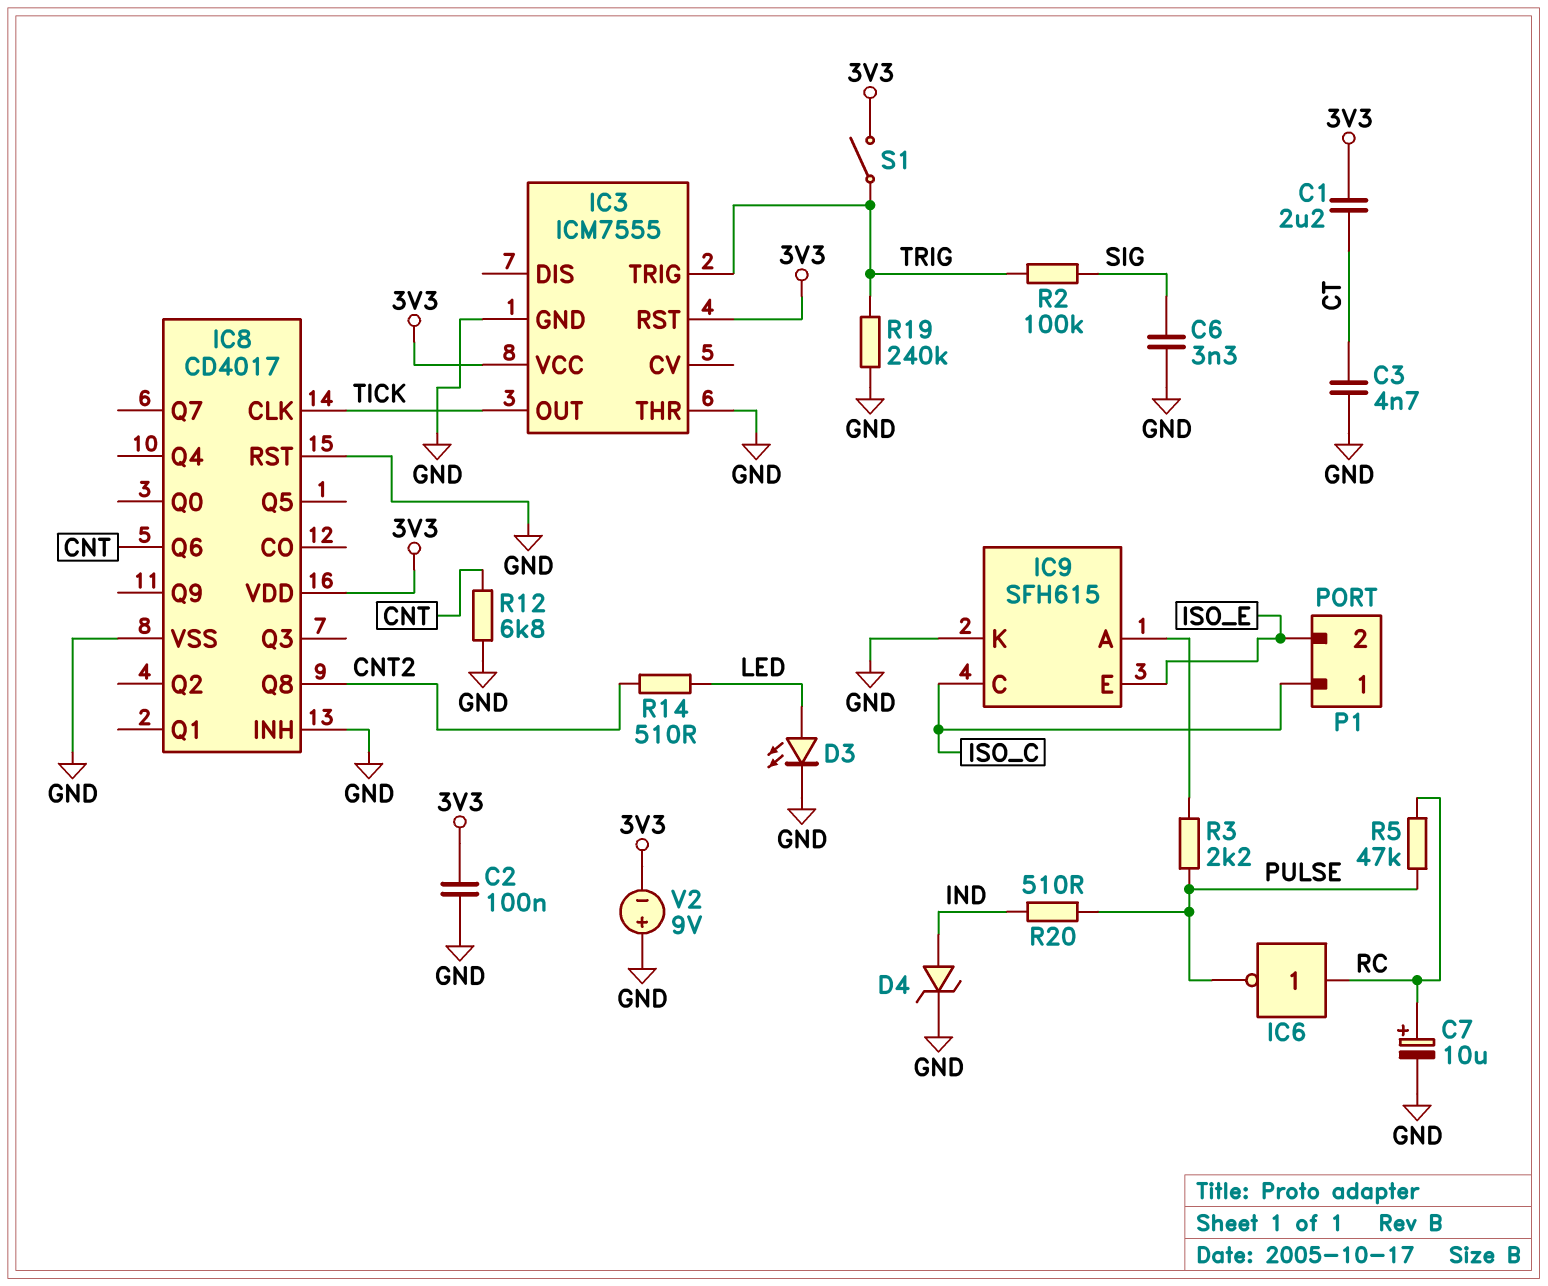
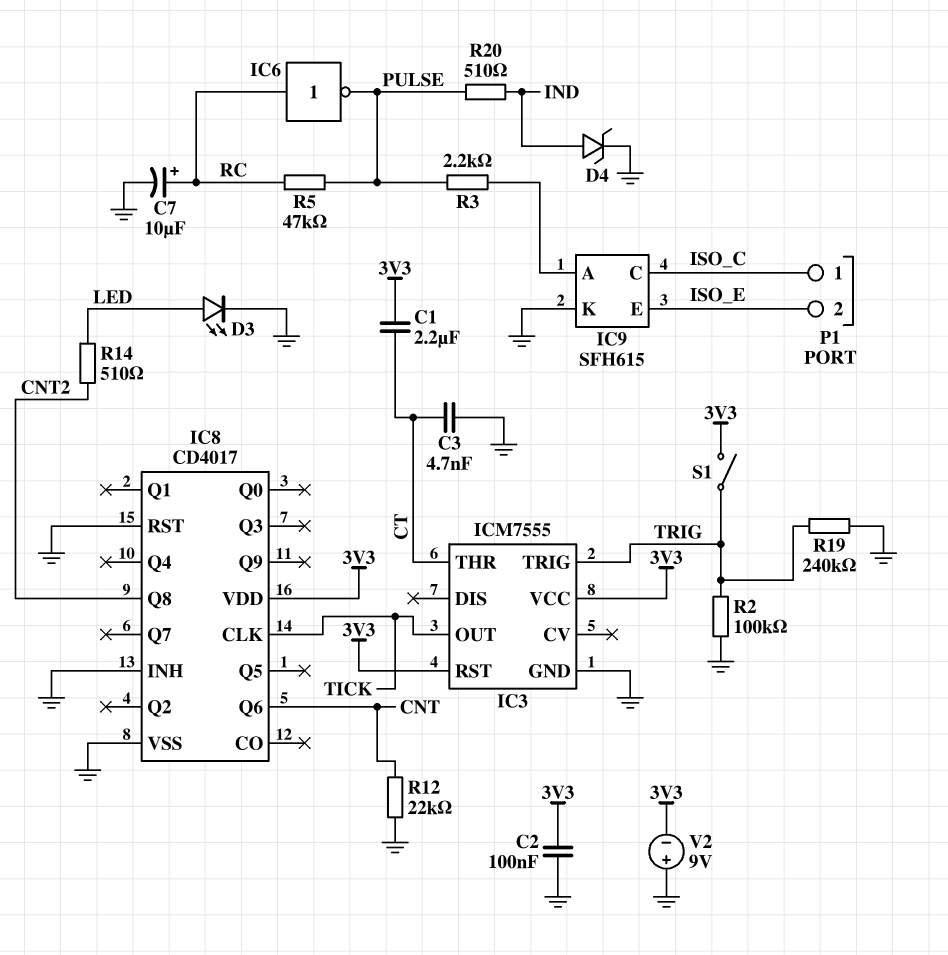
C6: 3.3nF (GND, SIG) -> none
IC3 pin THR: GND -> CT
R2: 100k (SIG, TRIG) -> 100k (GND, TRIG)
R12: 6.8k (CNT, GND) -> 22k (CNT, GND)

